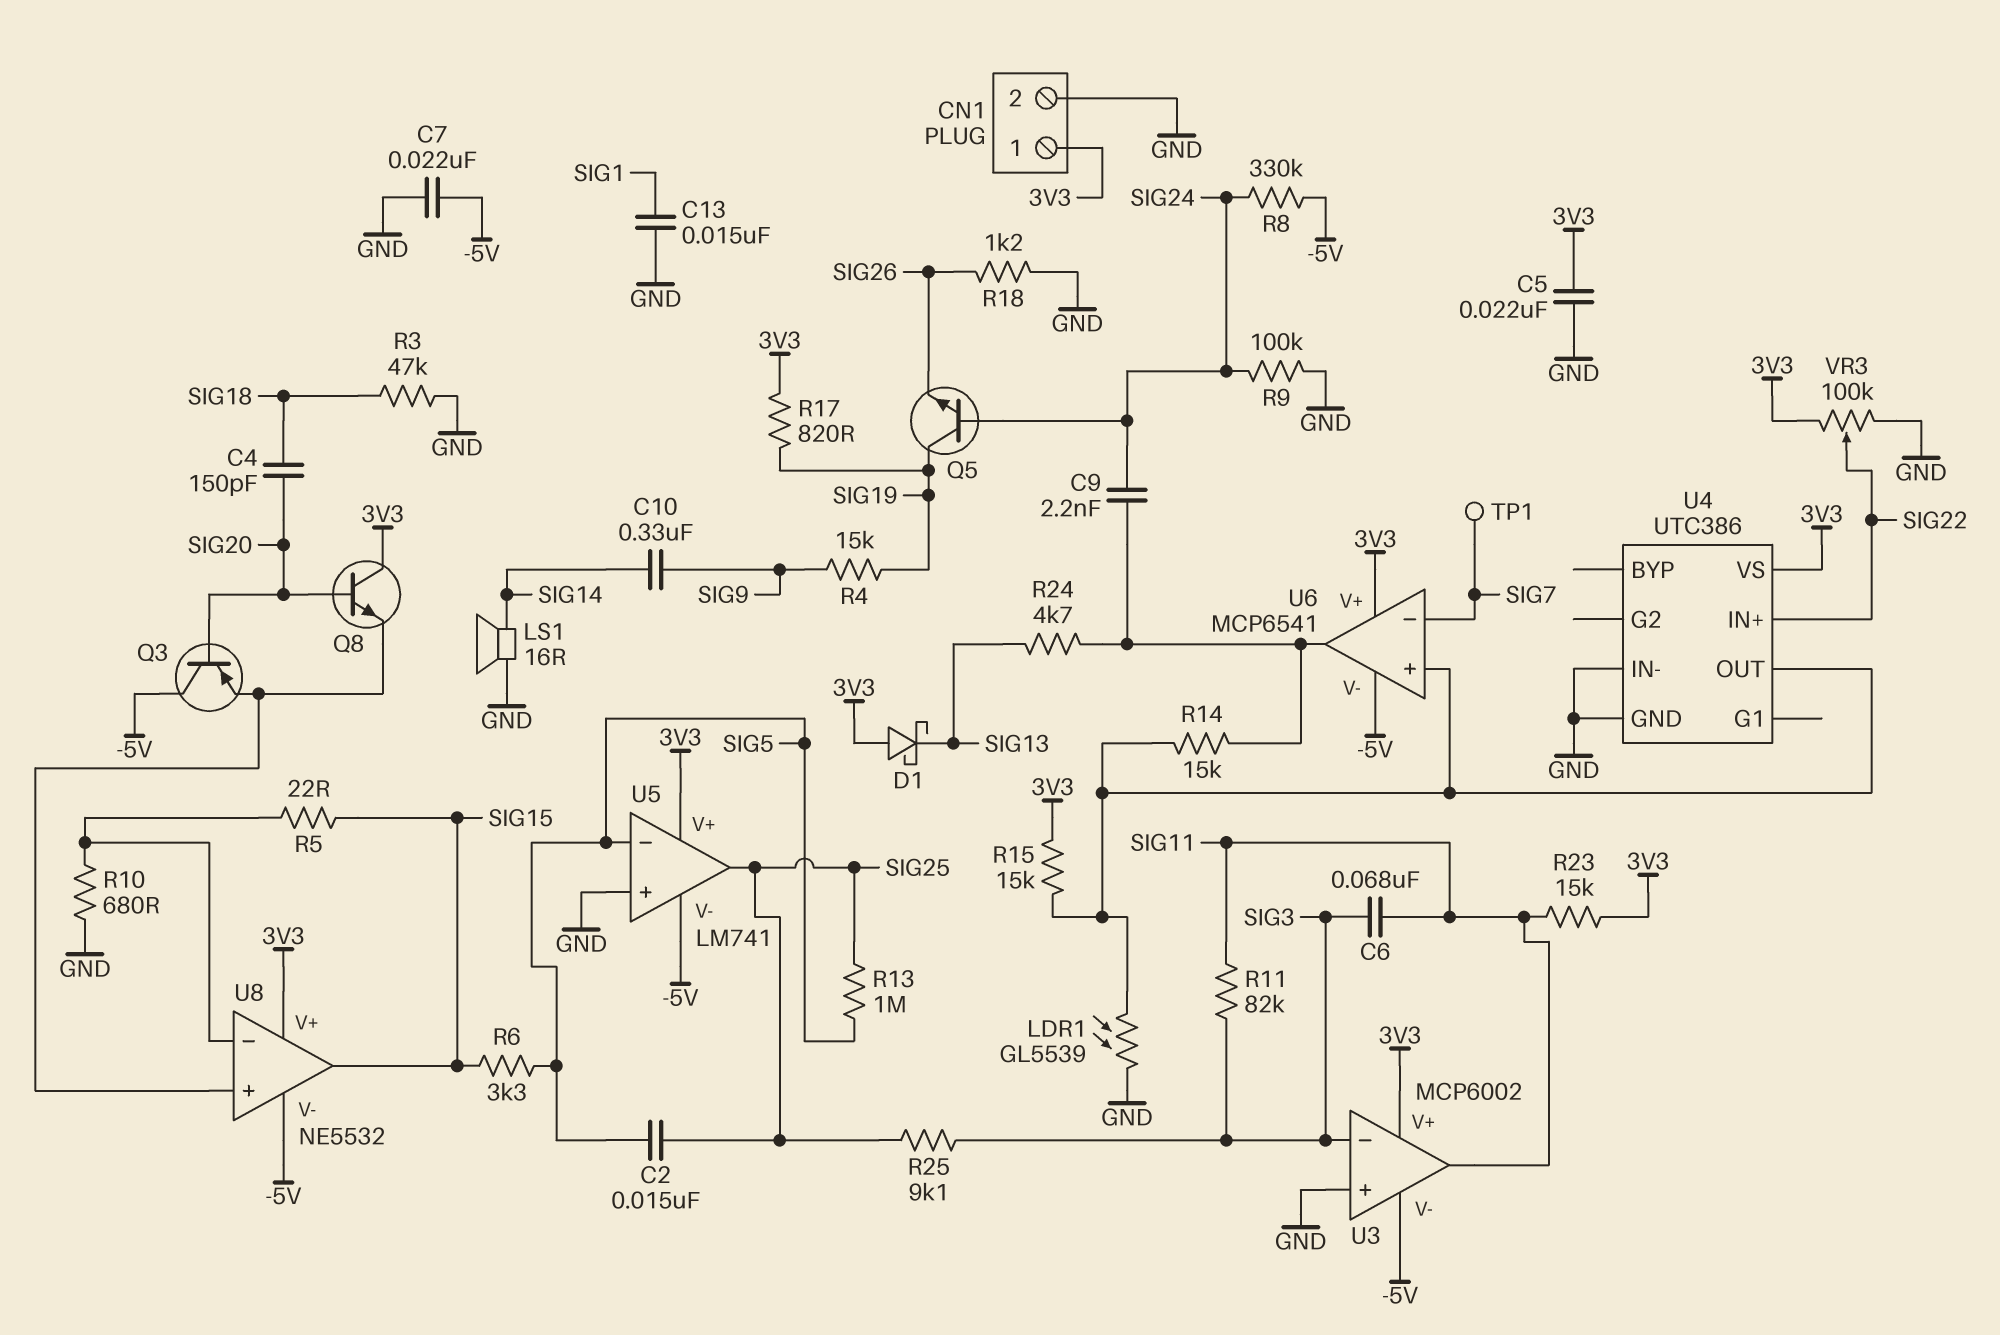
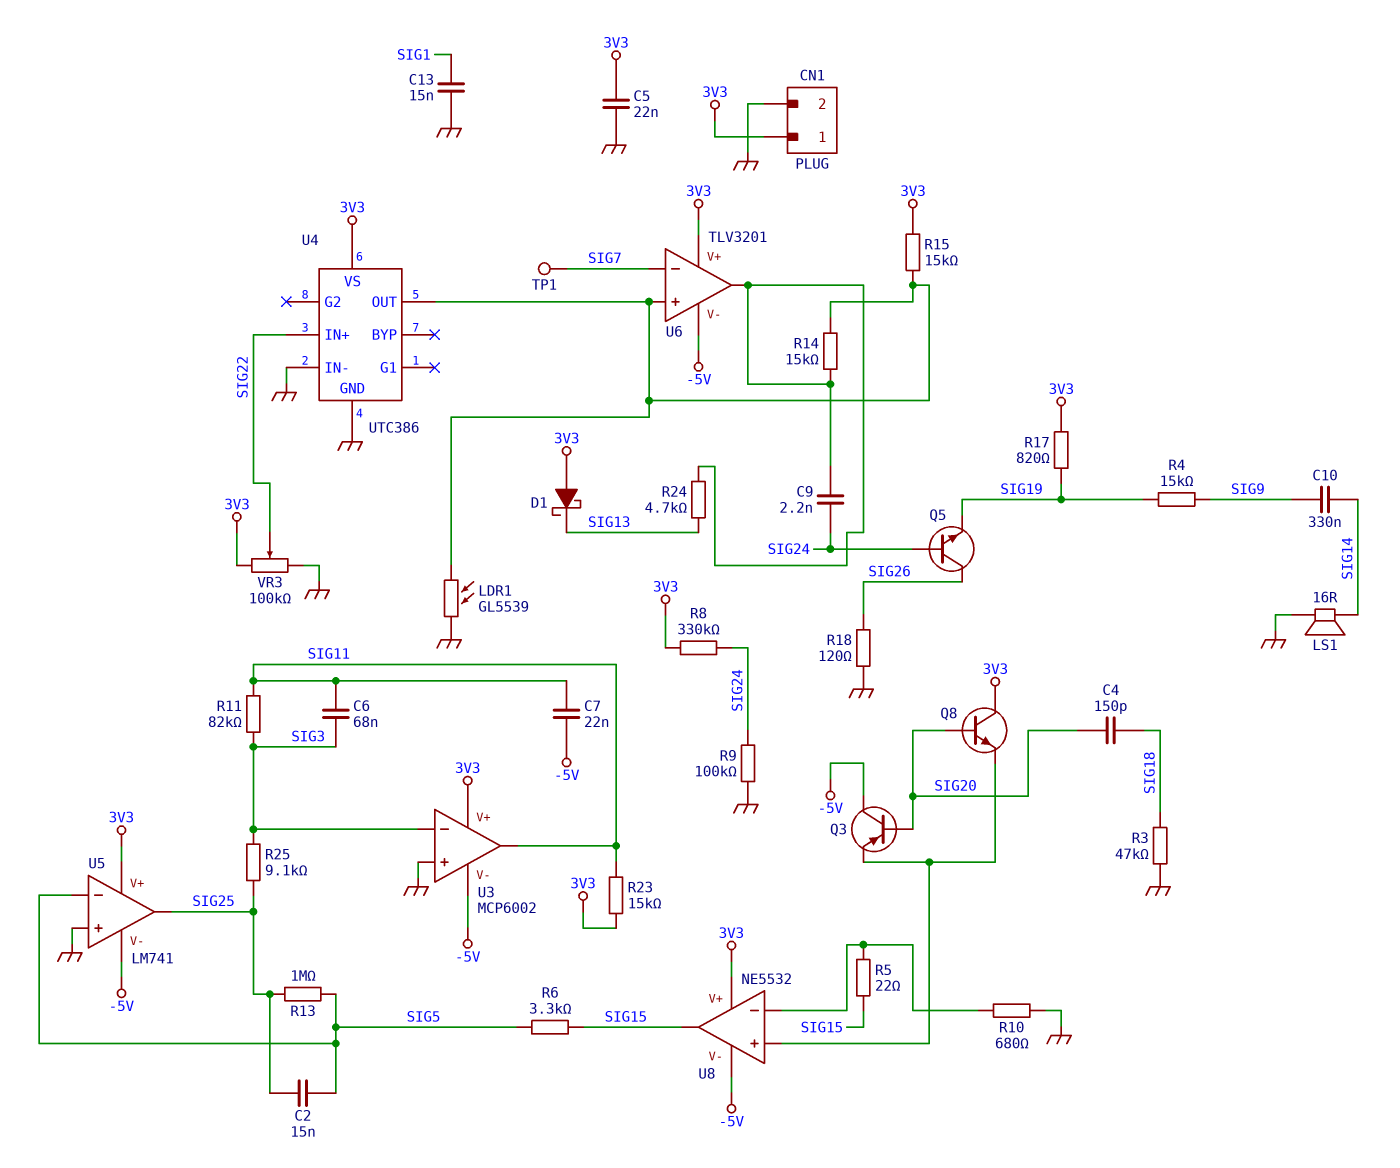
C7: 22nF (-5V, GND) -> 22nF (-5V, SIG11)
Q5: NPN (B SIG24, C SIG19, E SIG26) -> NPN (B SIG24, C SIG26, E SIG19)
R8: 330k (-5V, SIG24) -> 330k (3V3, SIG24)
R18: 1.2k (GND, SIG26) -> 120 (GND, SIG26)
U6: MCP6541 -> TLV3201

